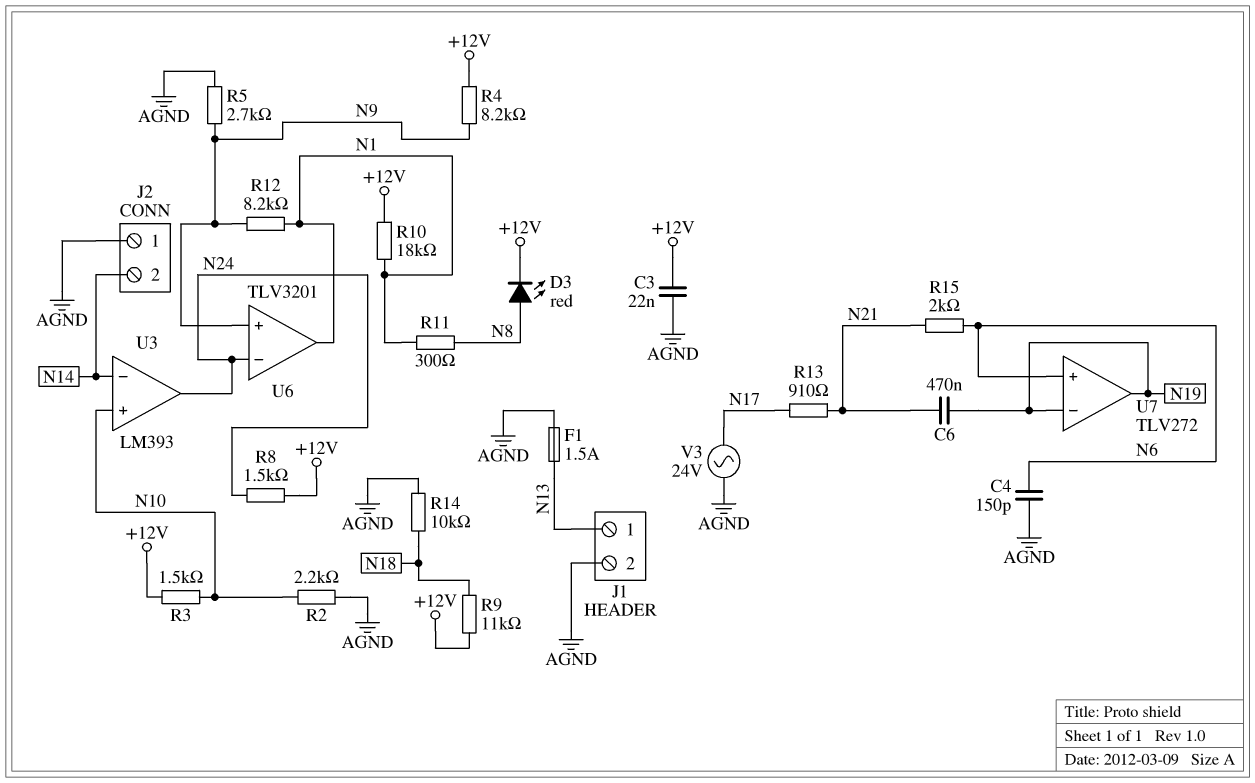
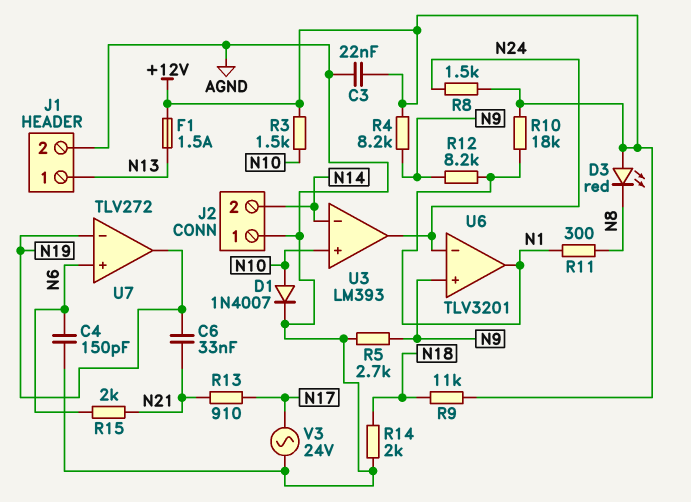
C6: 470nF (N19, N21) -> 33nF (N19, N21)
D1: none -> diode 1N4007 (A N10, K AGND)
D3: LED red (A N8, K +12V) -> LED red (A +12V, K N8)
F1: 1.5A (AGND, N13) -> 1.5A (+12V, N13)
R2: 2.2k (AGND, N10) -> none
R14: 10k (AGND, N18) -> 2k (AGND, N18)

